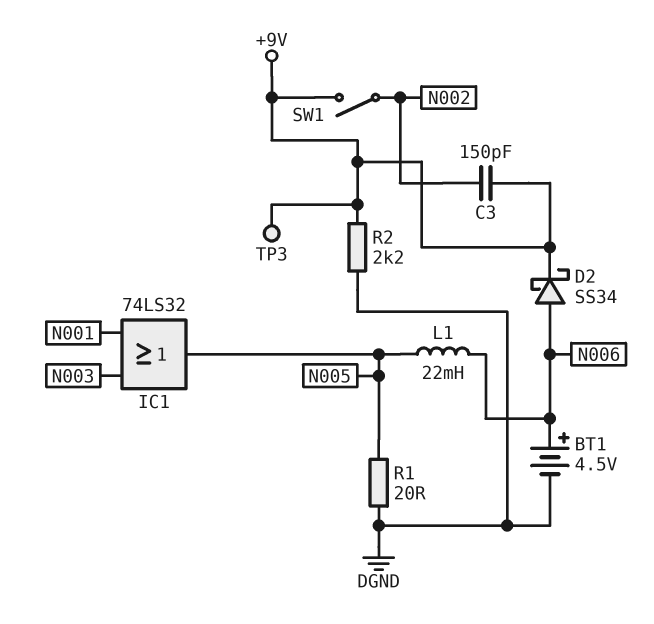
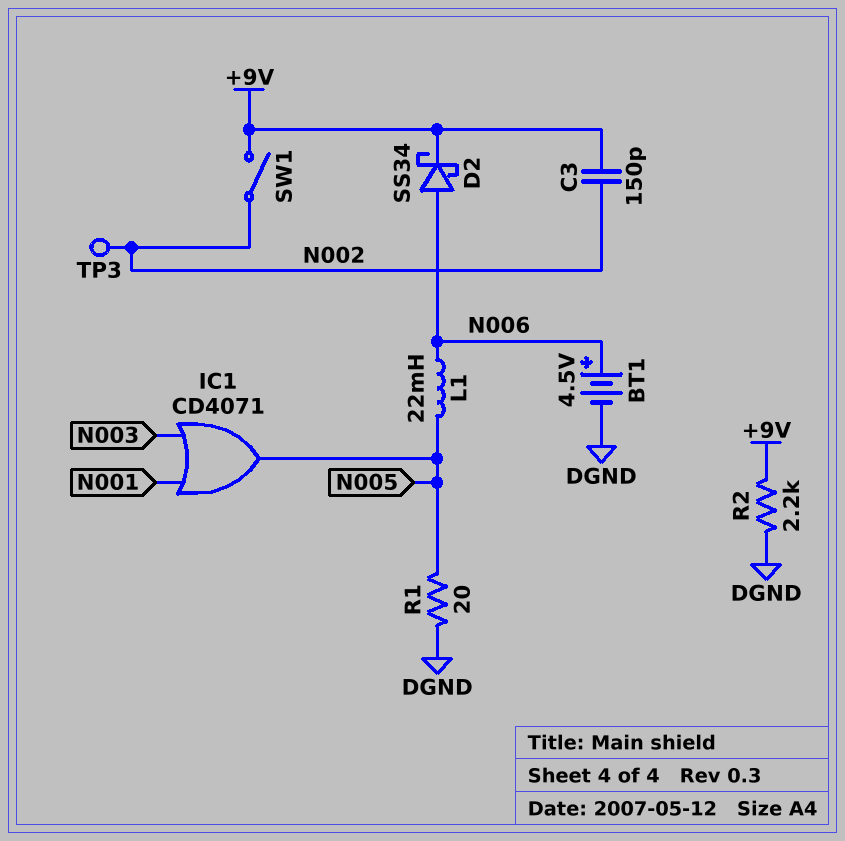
IC1: OR 74LS32 (in N001, in N003, out N005) -> OR CD4071 (in N001, in N003, out N005)
TP3: test point (+9V) -> test point (N002)

